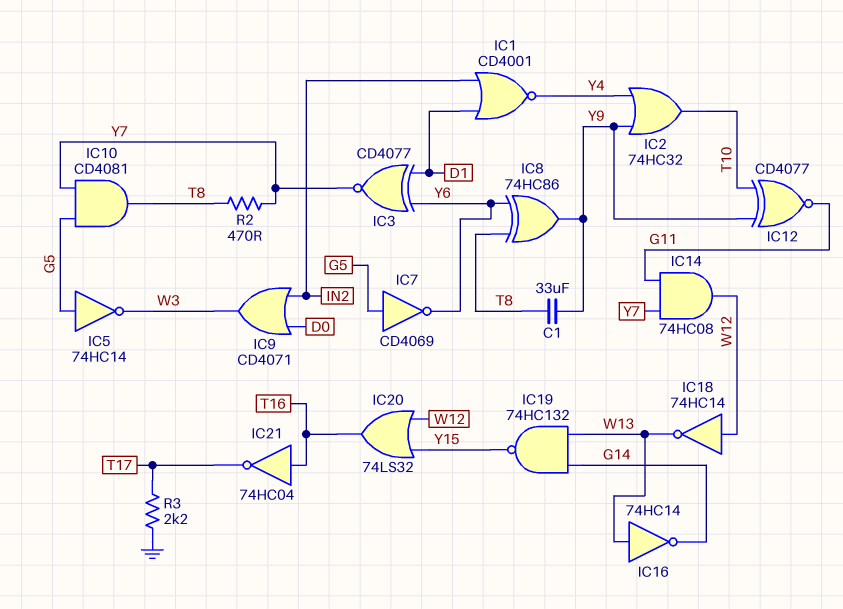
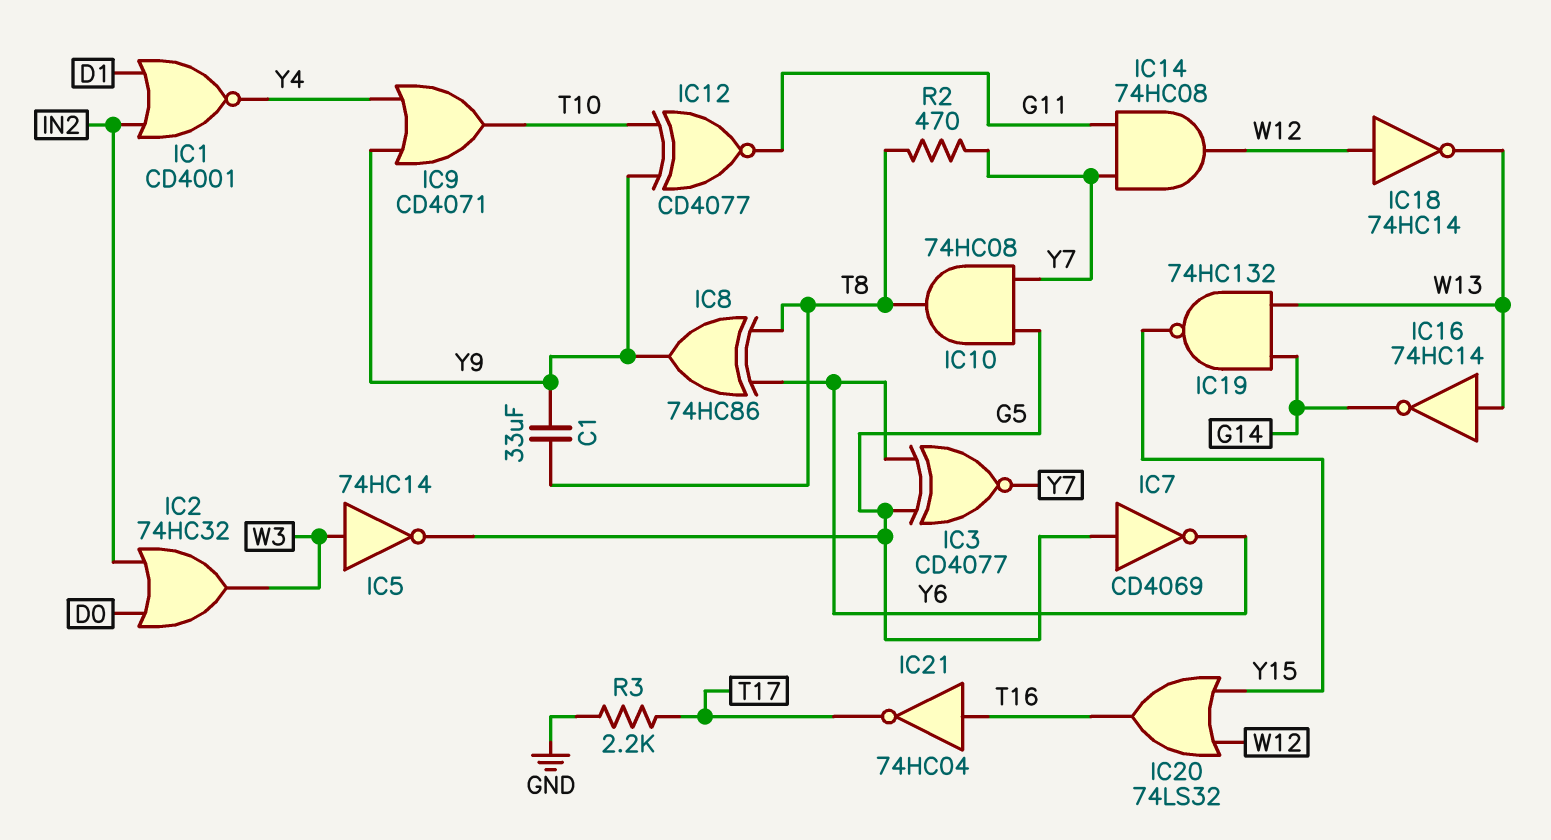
IC2: OR 74HC32 (in Y4, in Y9, out T10) -> OR 74HC32 (in D0, in IN2, out W3)
IC3: XNOR CD4077 (in D1, in Y6, out Y7) -> XNOR CD4077 (in G5, in Y6, out Y7)
IC5: NOT 74HC14 (in G5, out W3) -> NOT 74HC14 (in W3, out G5)
IC9: OR CD4071 (in D0, in IN2, out W3) -> OR CD4071 (in Y4, in Y9, out T10)
IC10: AND CD4081 (in G5, in Y7, out T8) -> AND 74HC08 (in G5, in Y7, out T8)

